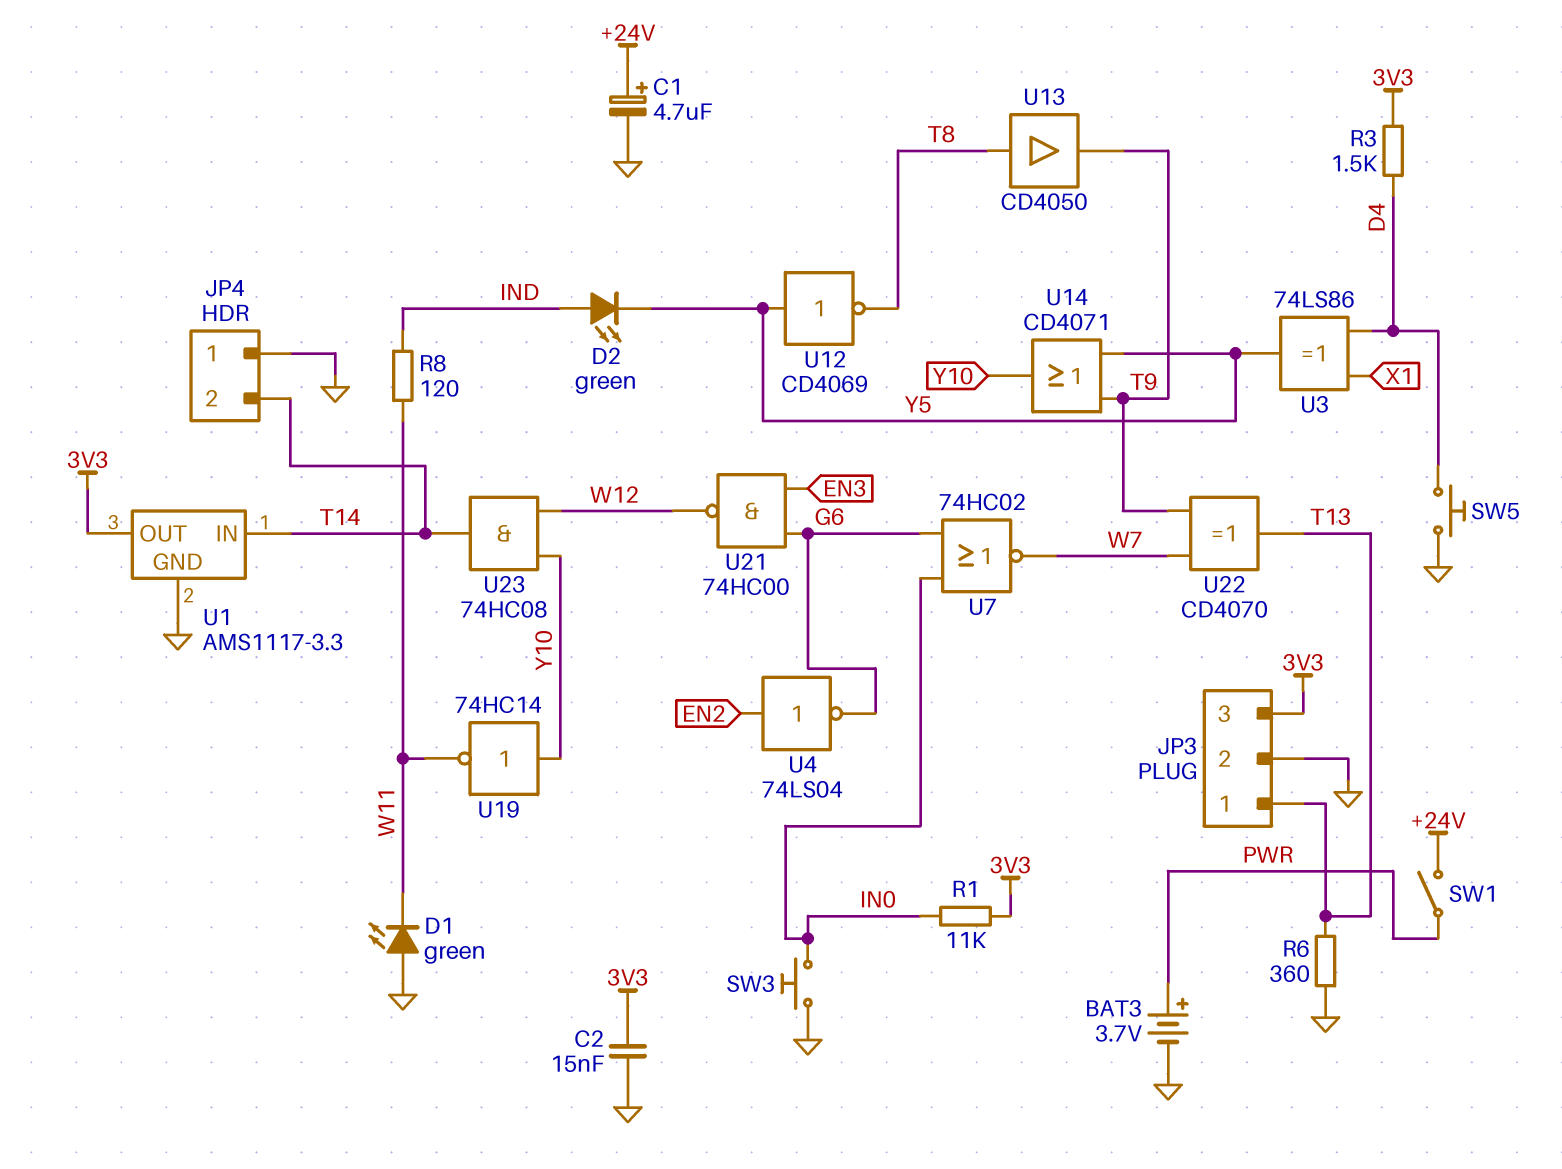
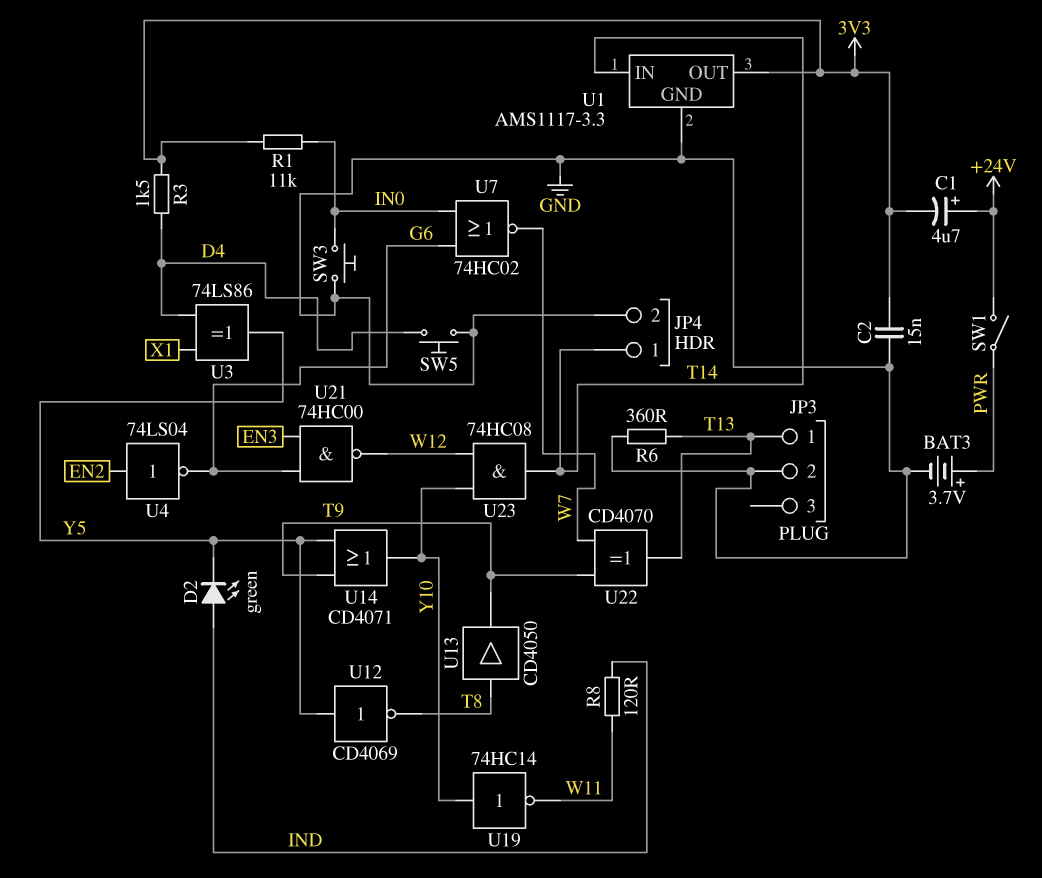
C1: 4.7uF (plus +24V, minus GND) -> 4.7uF (plus +24V, minus 3V3)
D1: LED green (A GND, K W11) -> none
JP3 pin 3: 3V3 -> none
JP4 pin 1: GND -> T14
JP4 pin 2: T14 -> GND

